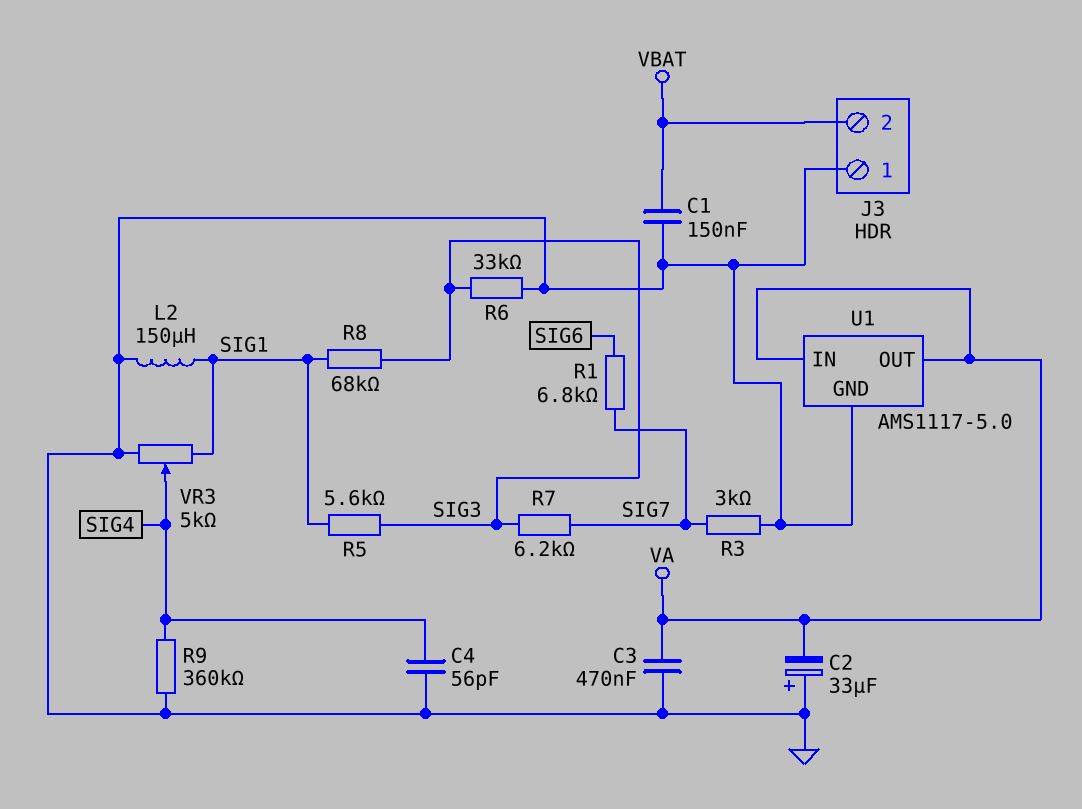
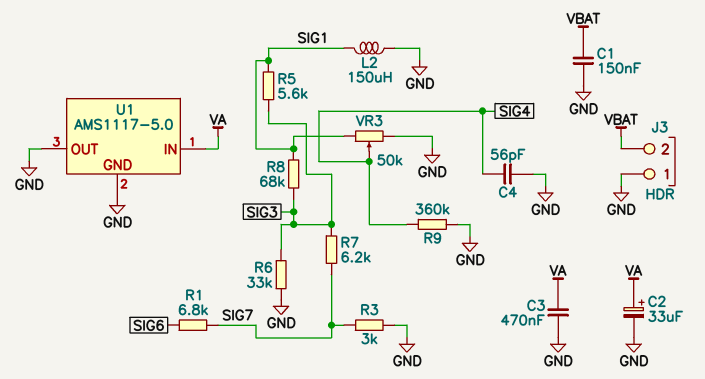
C2: 33uF (plus GND, minus VA) -> 33uF (plus VA, minus GND)
U1 pin OUT: VA -> GND
VR3: 5k (GND, SIG1, wiper SIG4) -> 50k (GND, SIG1, wiper SIG4)

